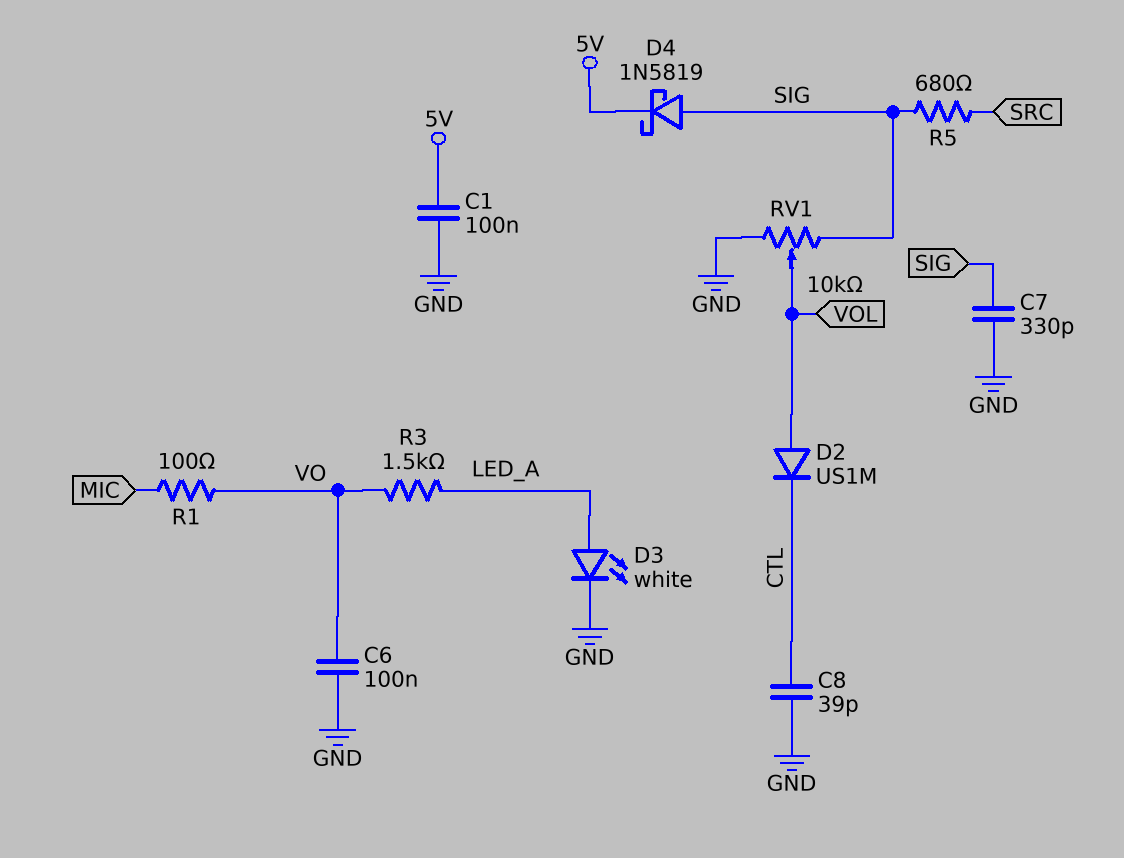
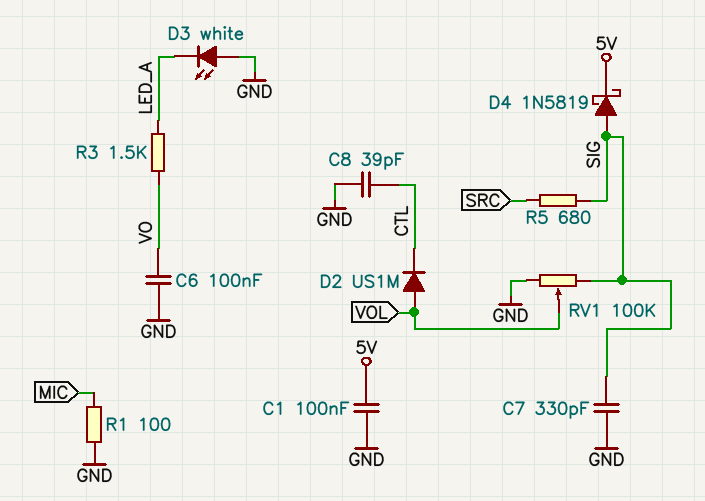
D3: LED white (A LED_A, K GND) -> LED white (A GND, K LED_A)
R1: 100 (MIC, VO) -> 100 (GND, MIC)
RV1: 10k (GND, SIG, wiper VOL) -> 100k (GND, SIG, wiper VOL)

